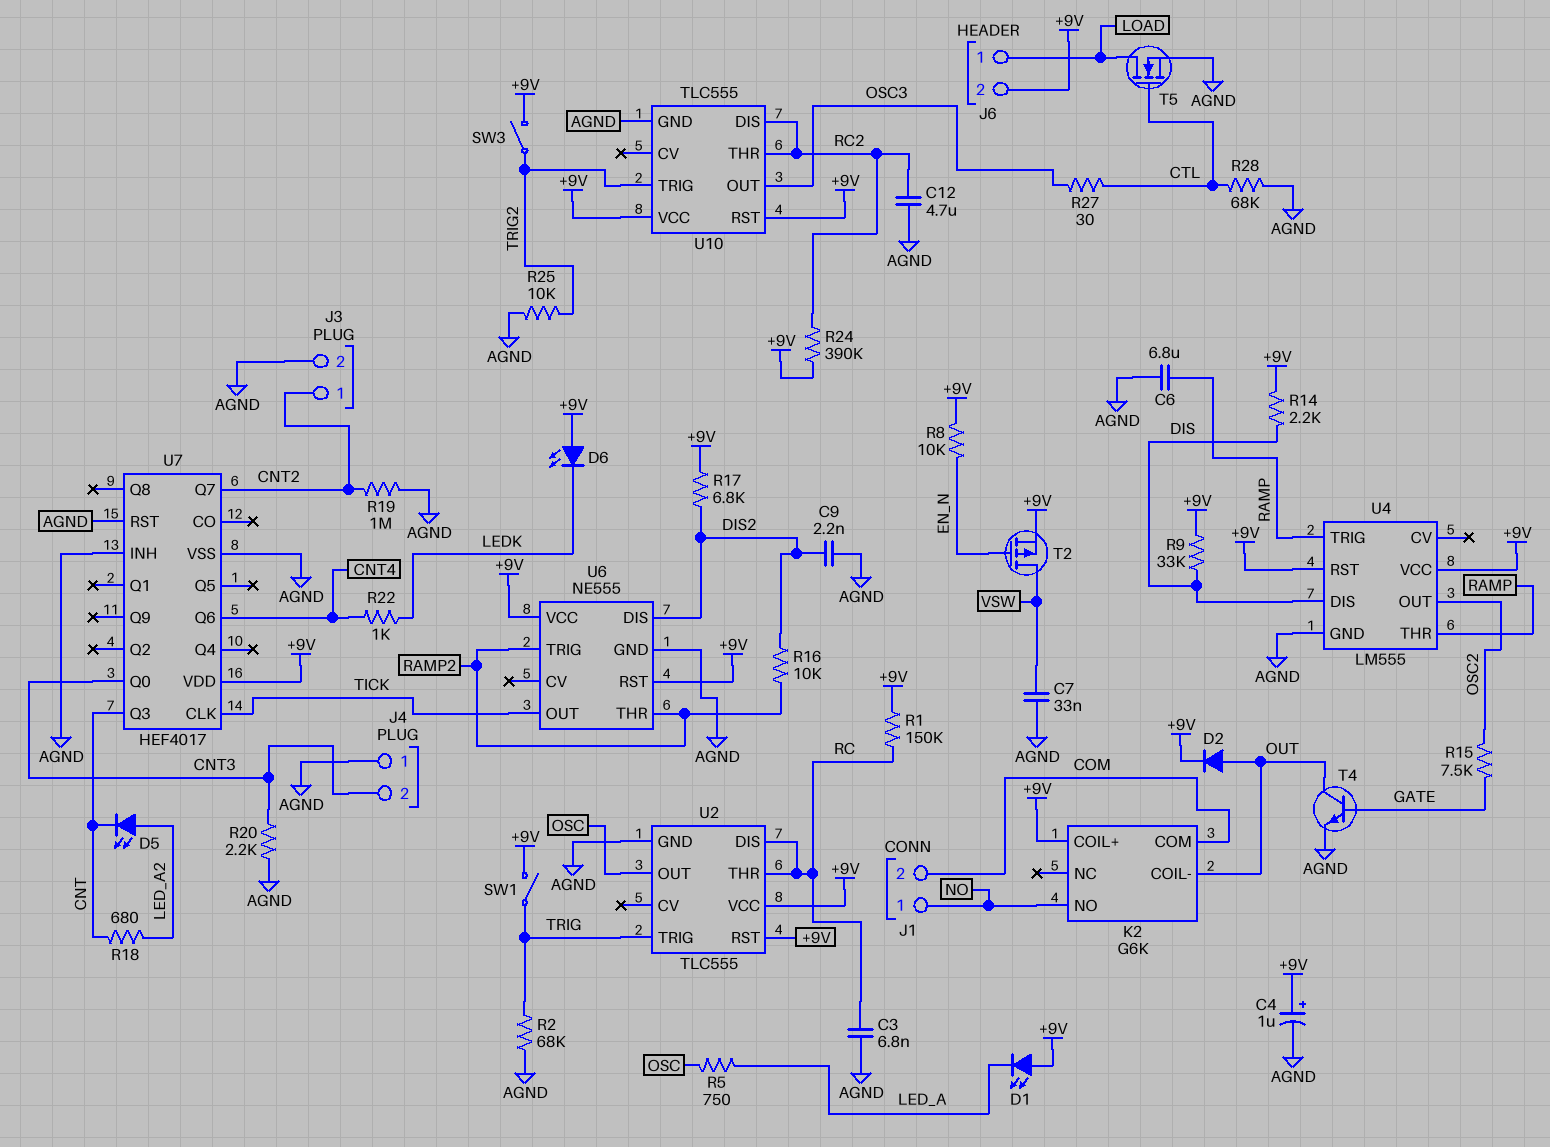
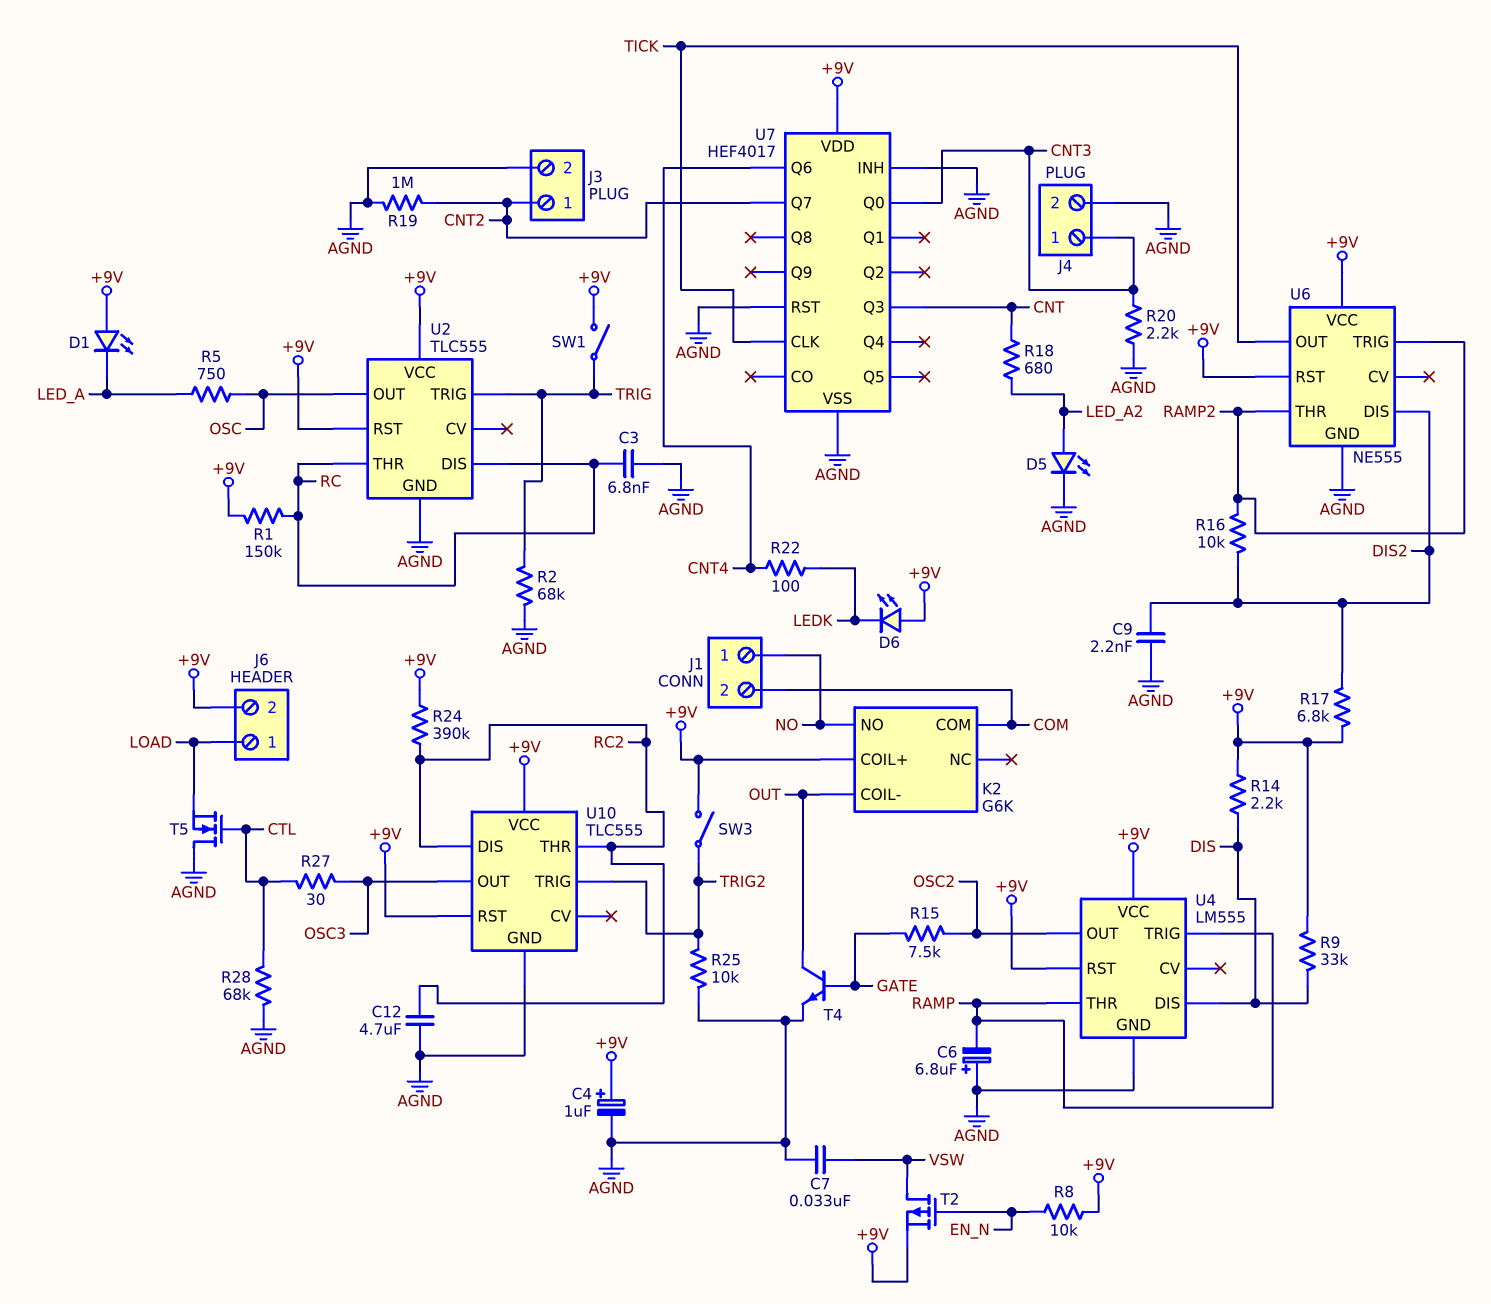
C6: 6.8uF (AGND, RAMP) -> 6.8uF (plus AGND, minus RAMP)
D2: diode (A OUT, K +9V) -> none
D5: LED (A LED_A2, K CNT) -> LED (A LED_A2, K AGND)
J4 pin 1: AGND -> CNT3
J4 pin 2: CNT3 -> AGND
R22: 1k (CNT4, LEDK) -> 100 (CNT4, LEDK)
T5: NMOS (G CTL, D LOAD, S AGND) -> NMOS (G CTL, D AGND, S LOAD)

